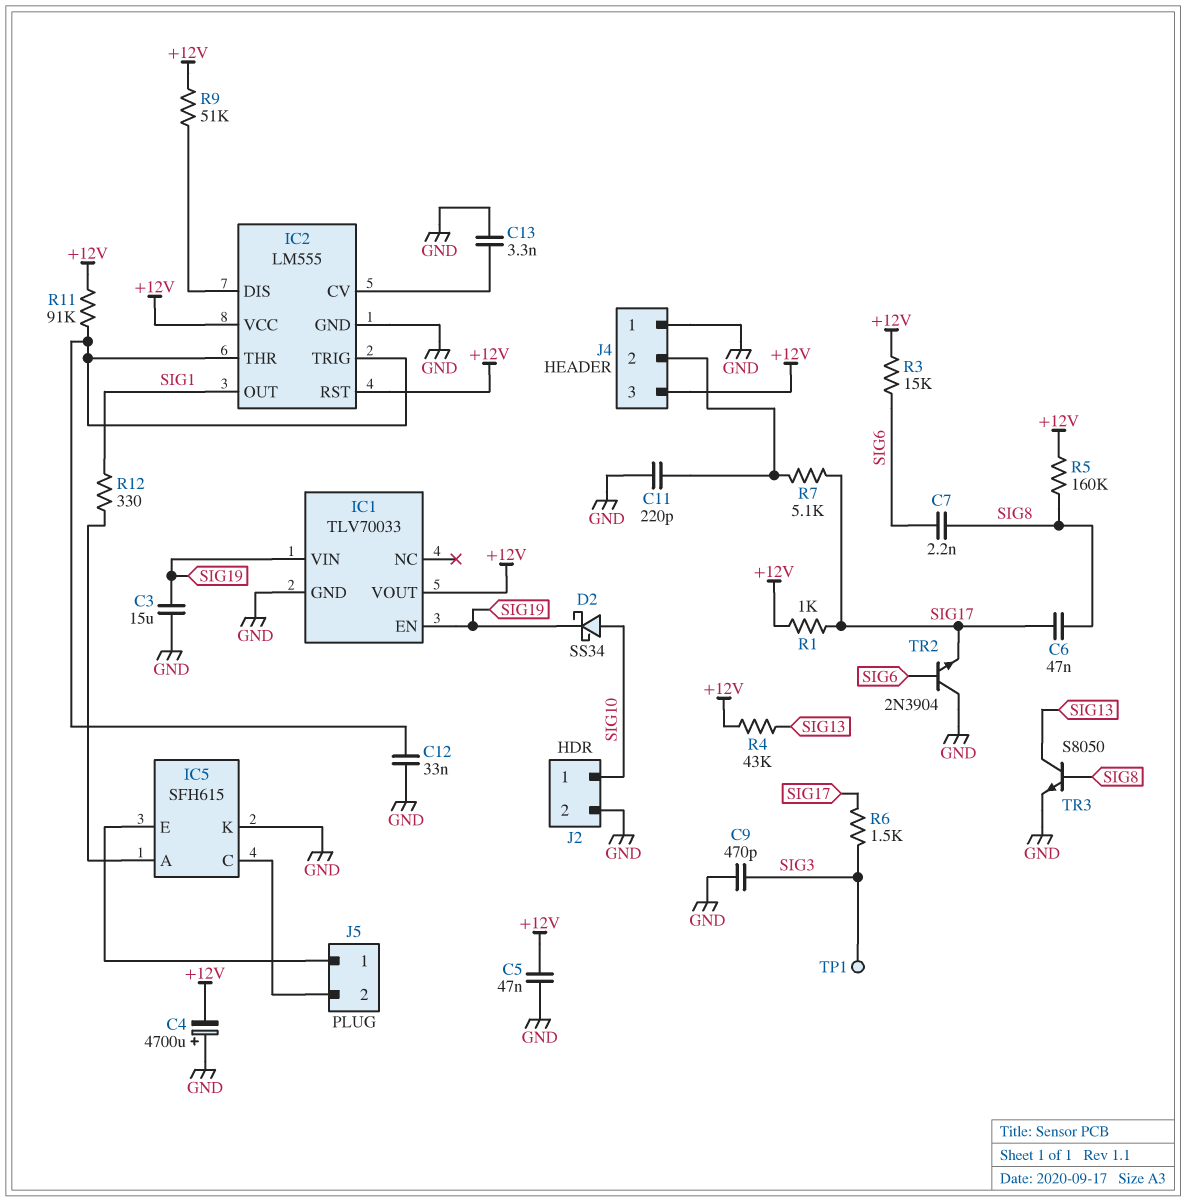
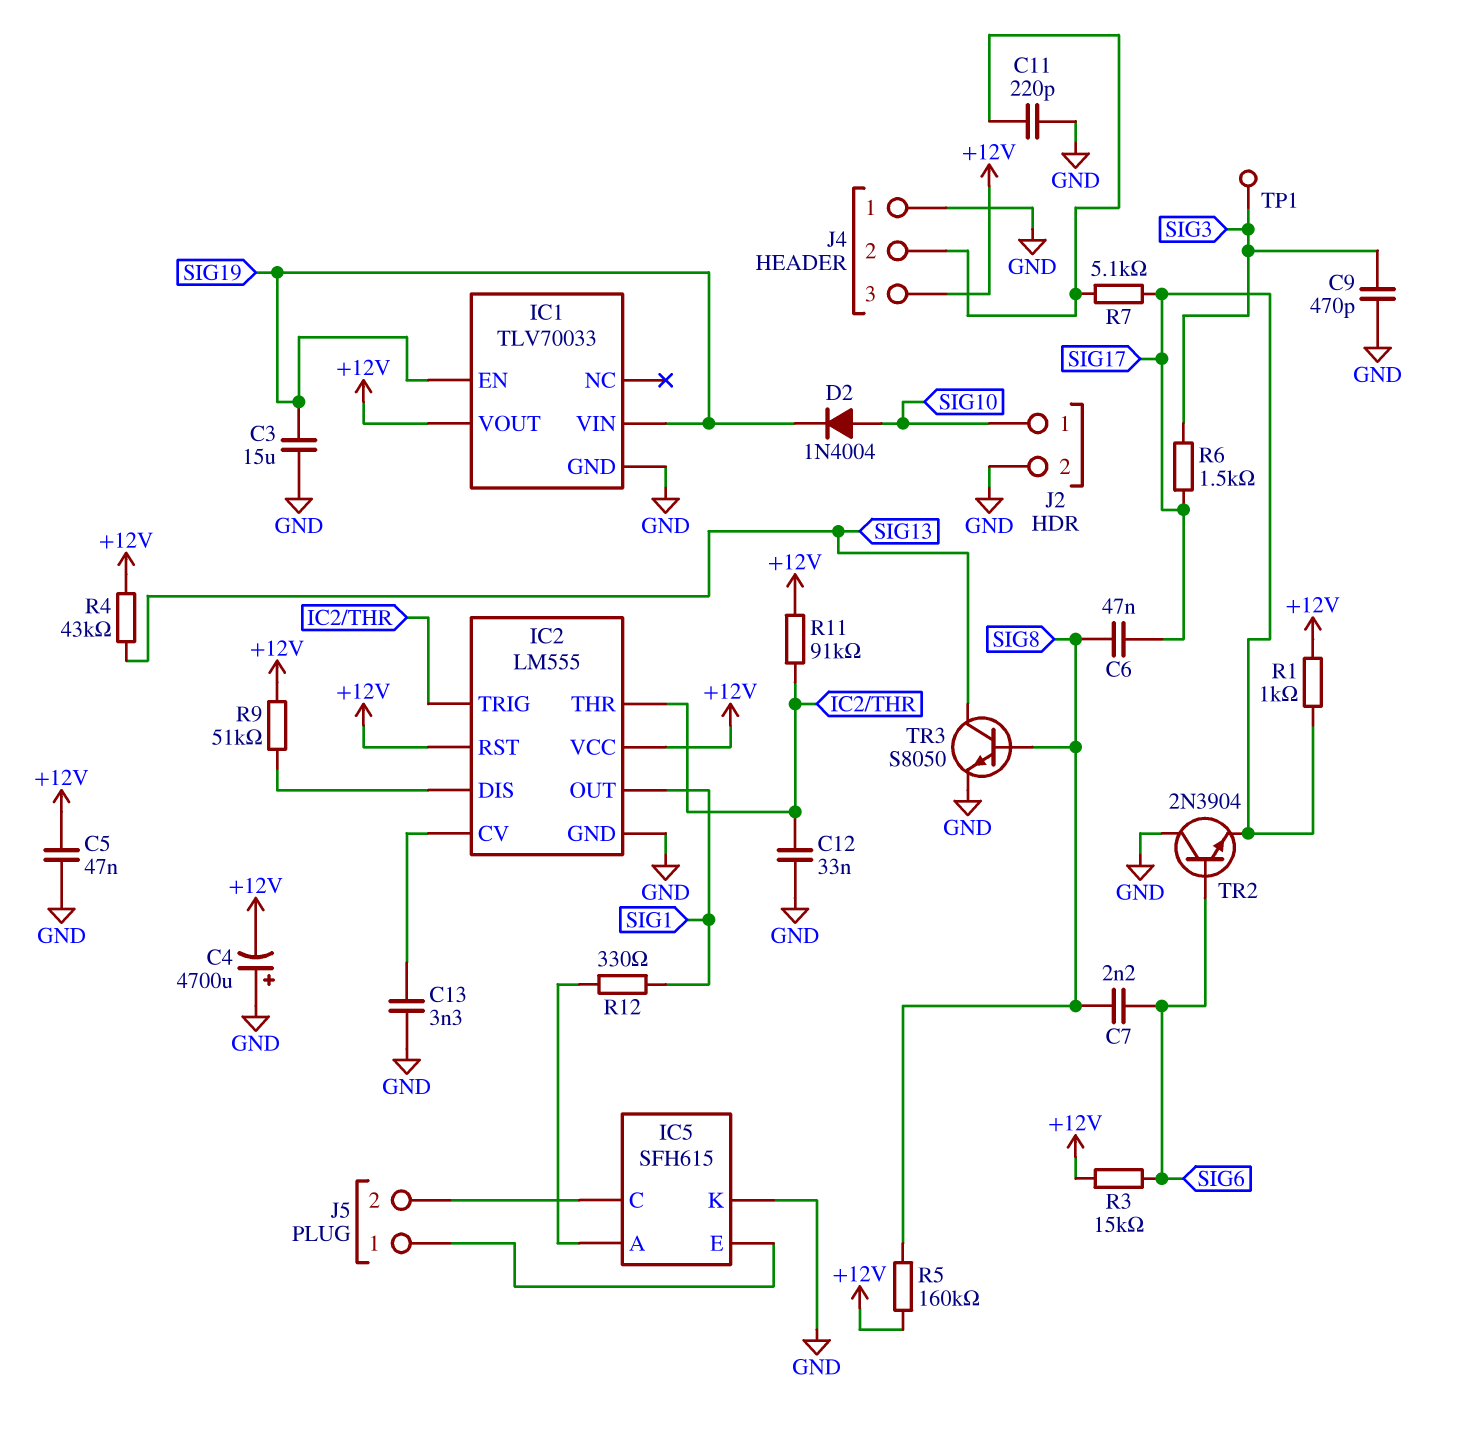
D2: schottky SS34 (A SIG10, K SIG19) -> diode 1N4004 (A SIG10, K SIG19)

